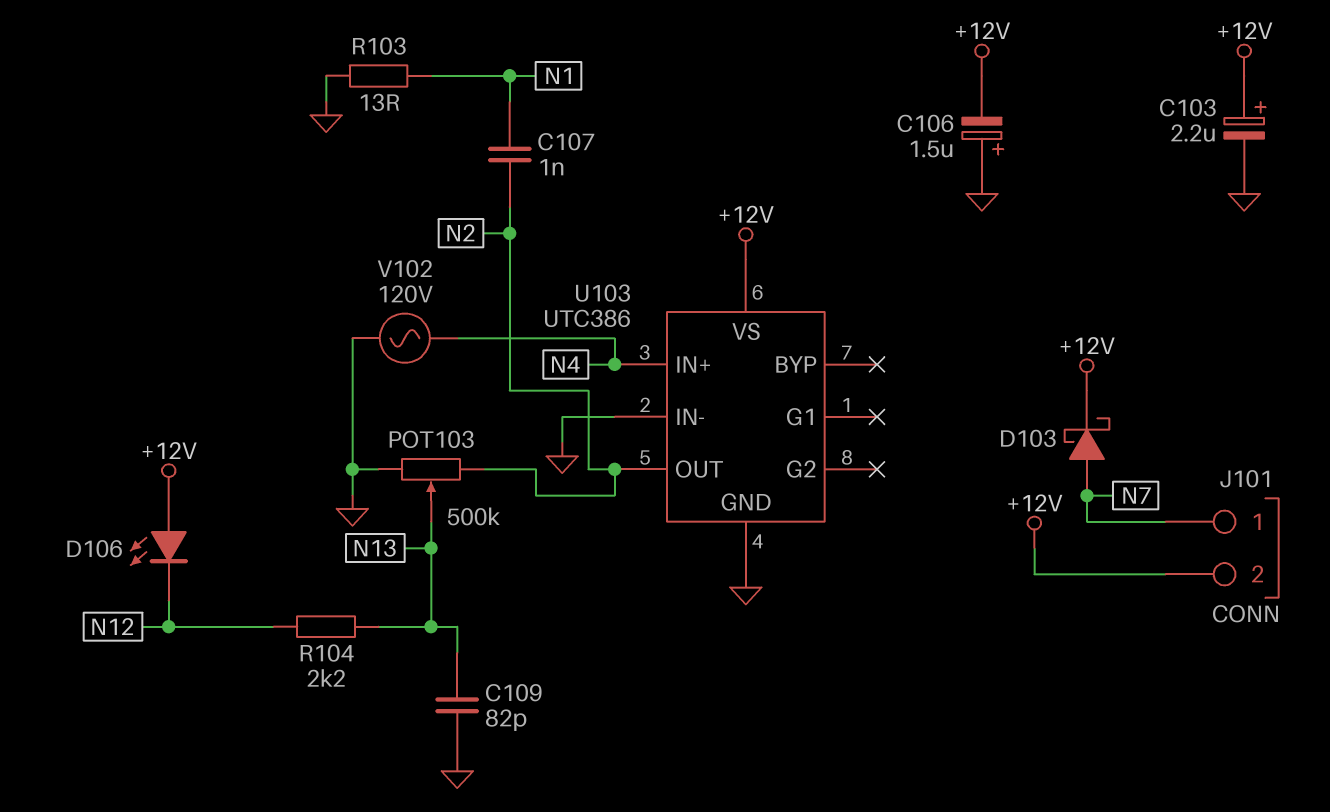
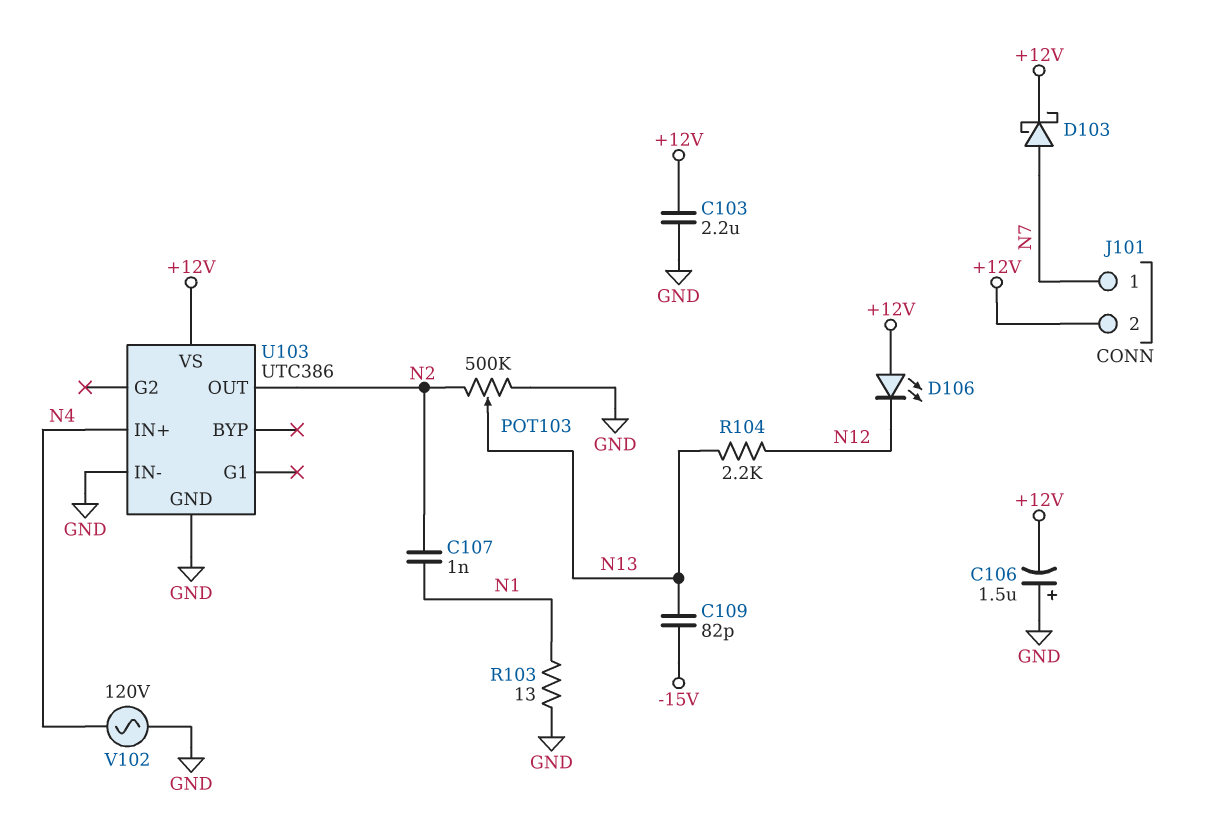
C103: 2.2uF (plus +12V, minus GND) -> 2.2uF (+12V, GND)
C109: 82pF (GND, N13) -> 82pF (-15V, N13)

